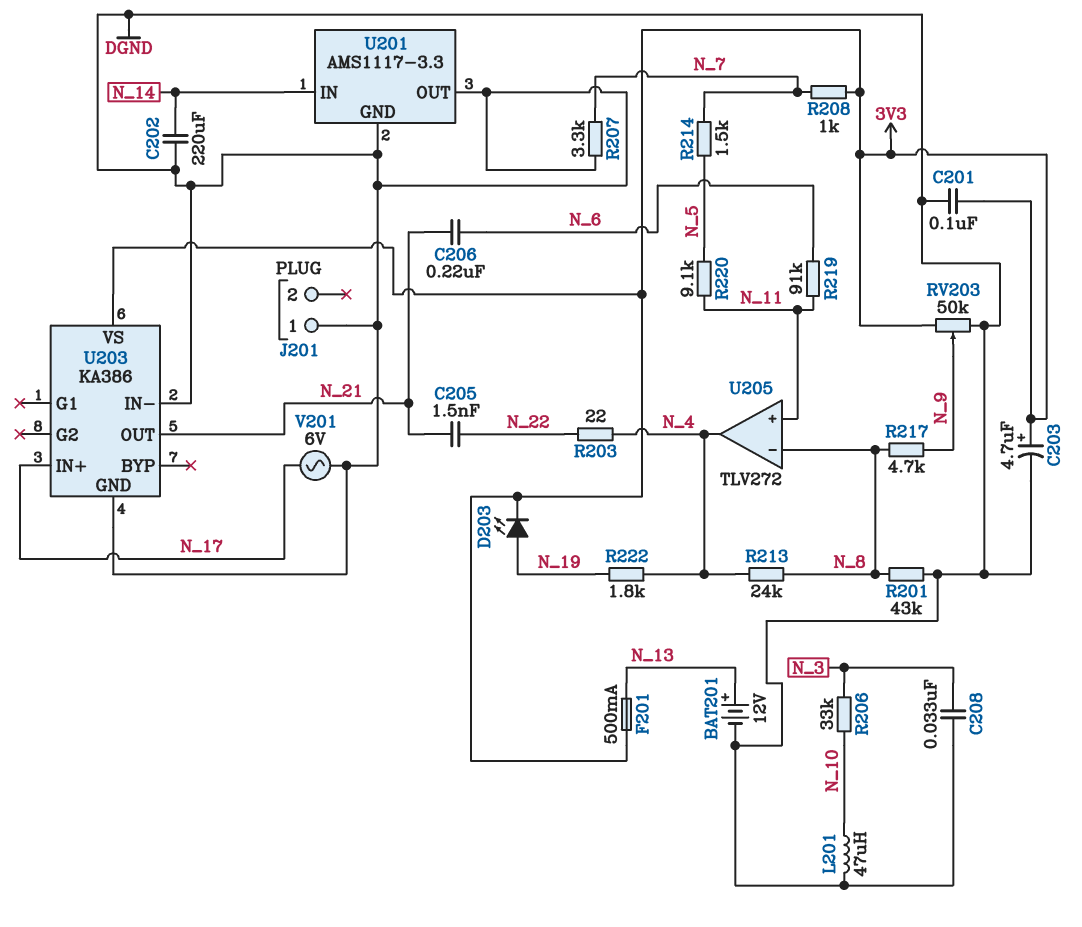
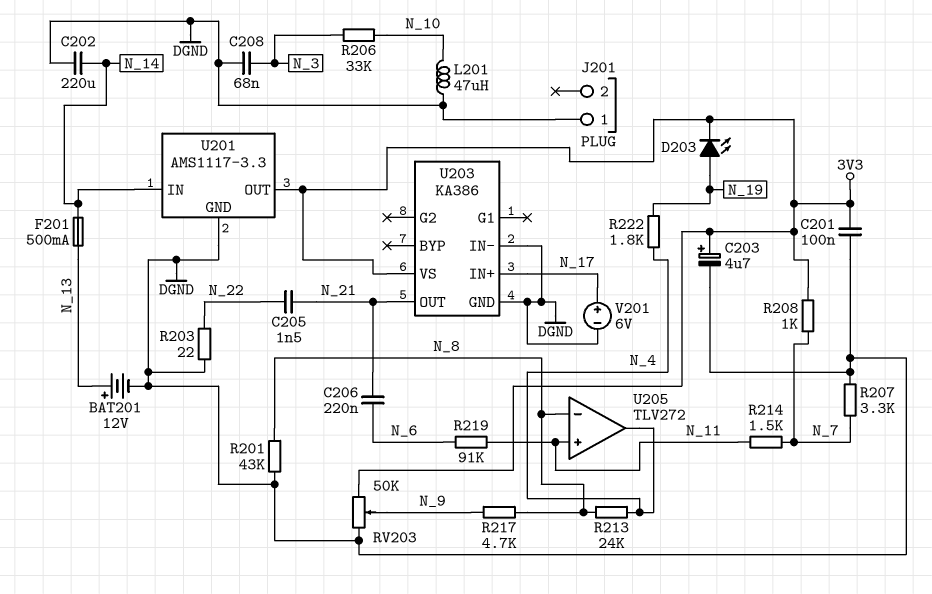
C208: 33nF (DGND, N_3) -> 68nF (DGND, N_3)
F201: 500mA (3V3, N_13) -> 500mA (N_13, N_14)
R203: 22 (N_4, N_22) -> 22 (DGND, N_22)
R214: 1.5k (N_5, N_7) -> 1.5k (N_7, N_11)
R220: 9.1k (N_5, N_11) -> none
U201 pin OUT: DGND -> 3V3
V201: AC 6V (DGND, N_17) -> 6V (plus N_17, minus DGND)

